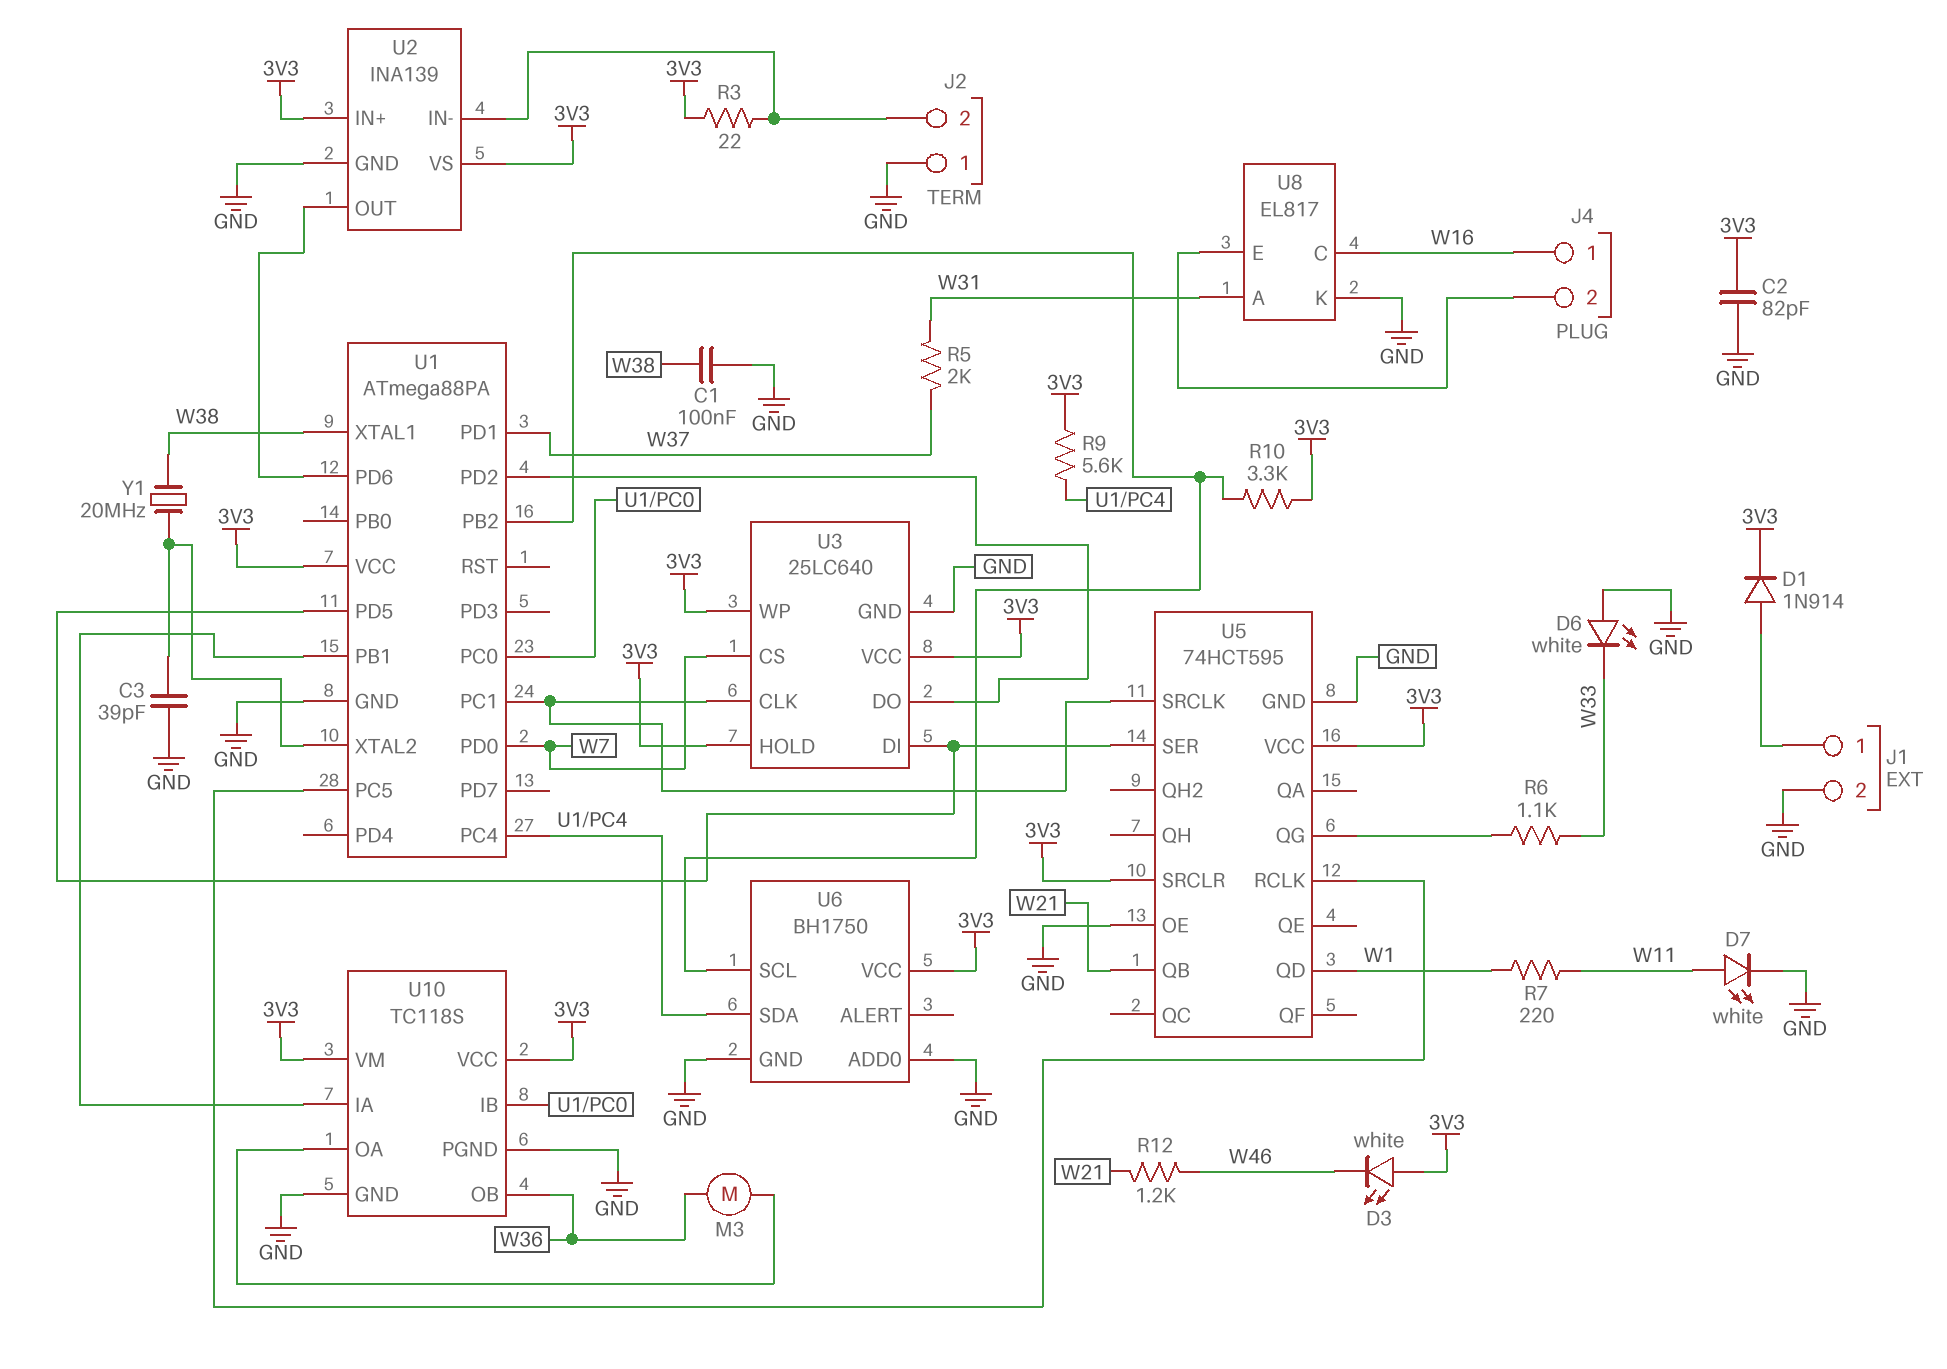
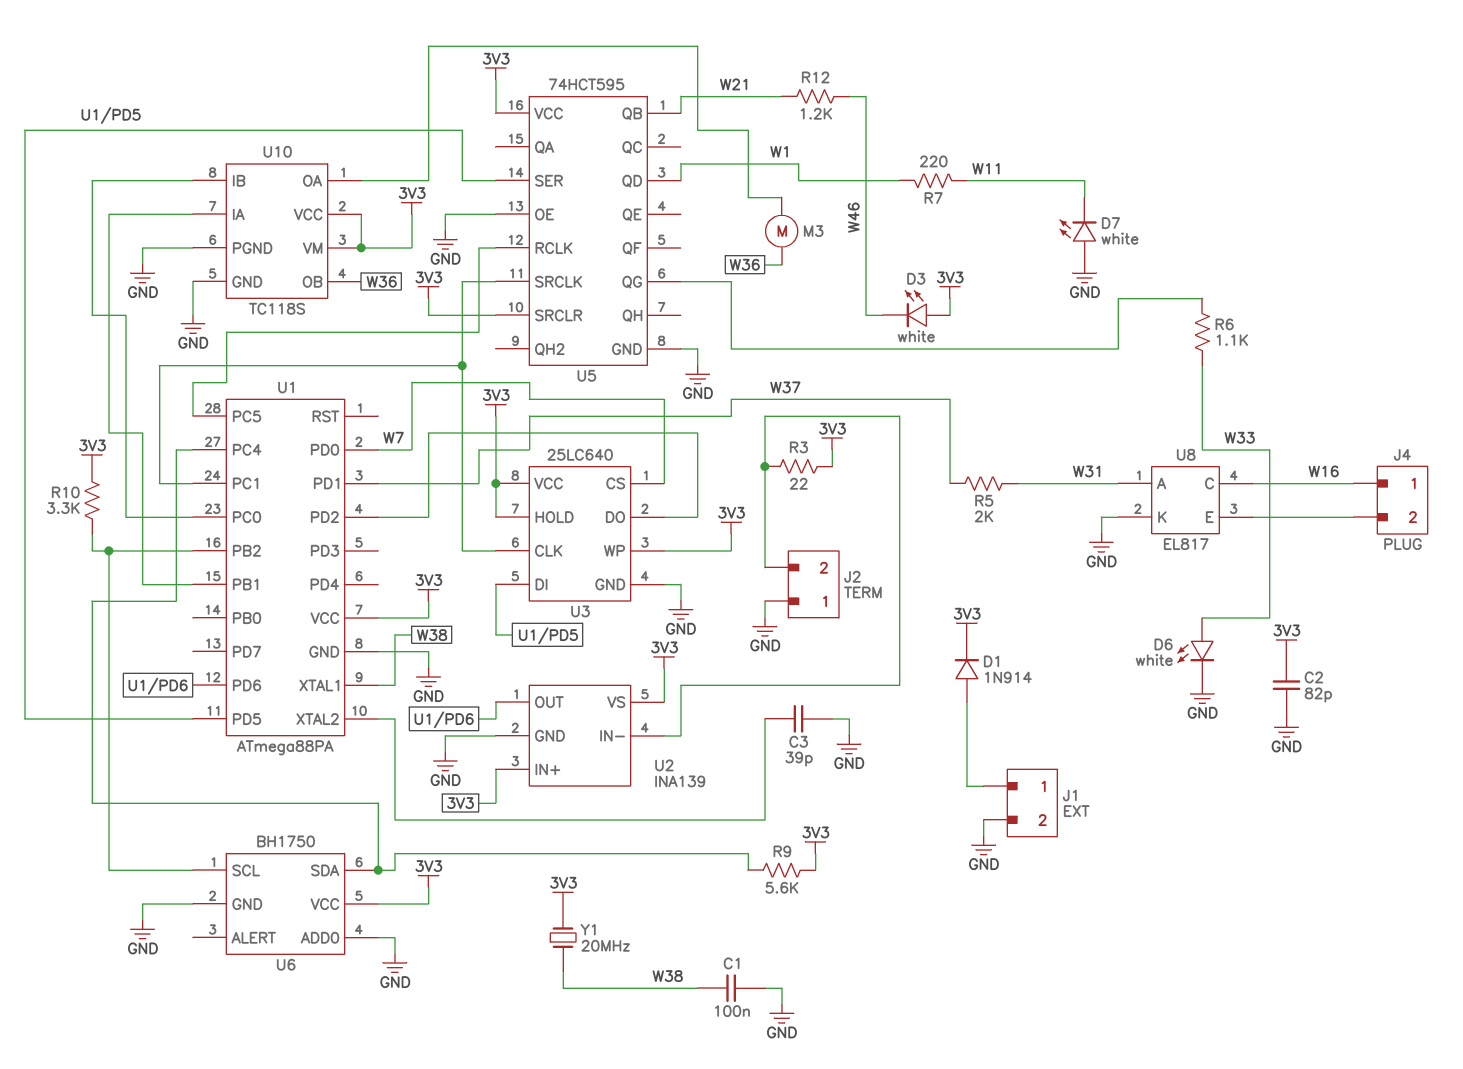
D6: LED white (A GND, K W33) -> LED white (A W33, K GND)
D7: LED white (A W11, K GND) -> LED white (A GND, K W11)
Y1: 20MHz (U1/XTAL2, W38) -> 20MHz (3V3, W38)

